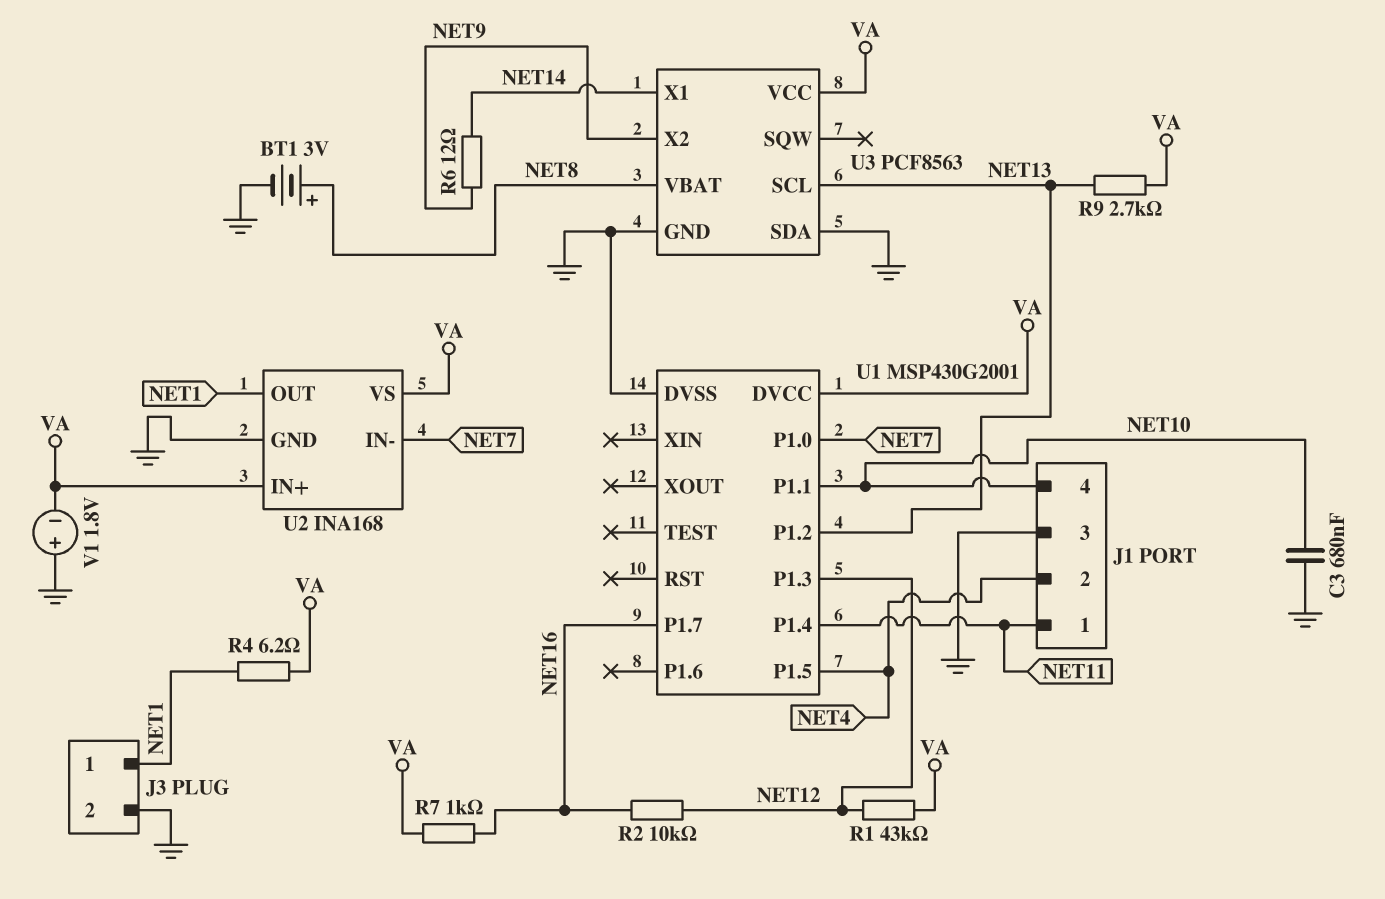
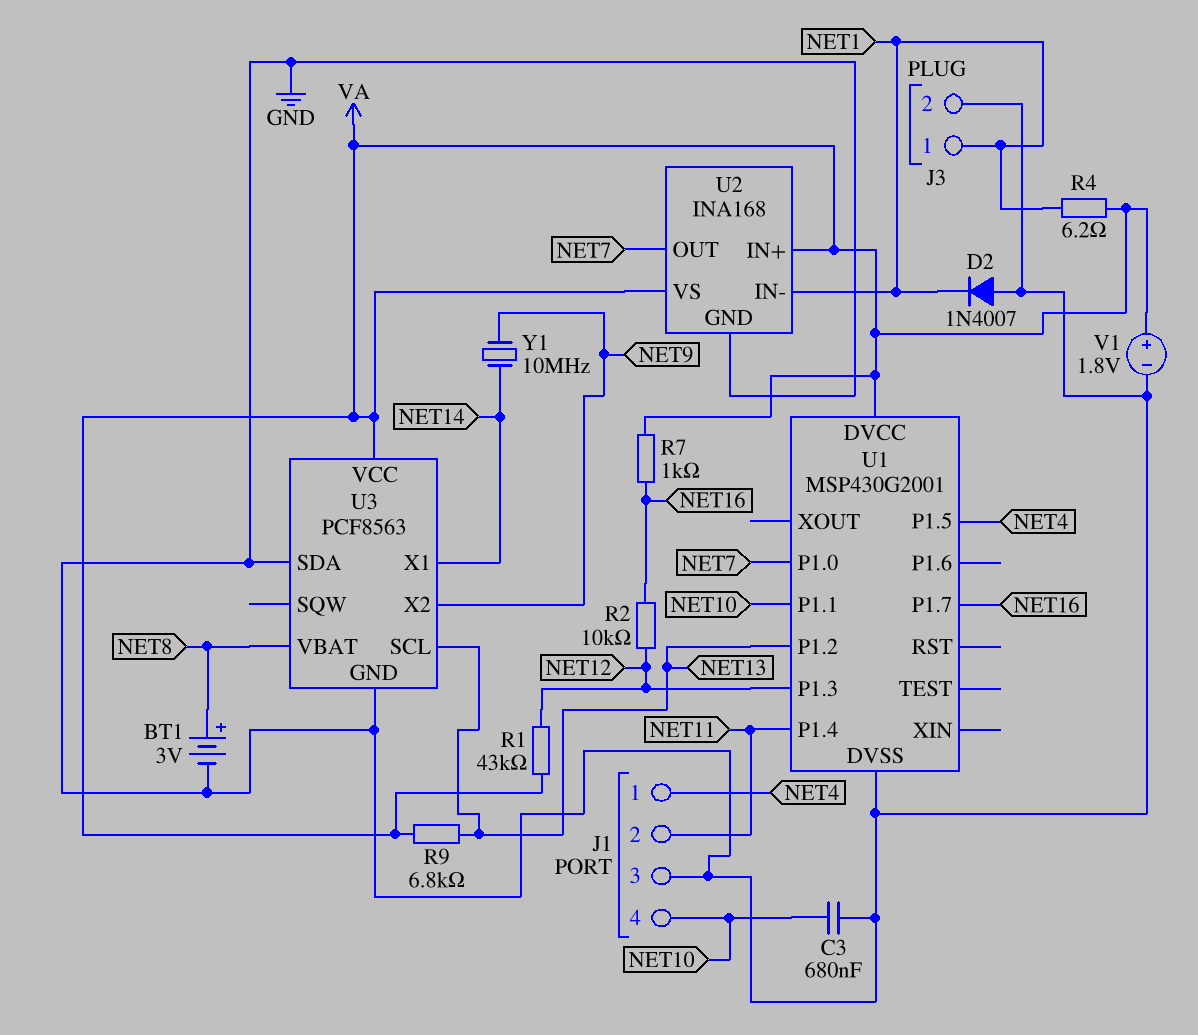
D2: none -> diode 1N4007 (A GND, K NET1)
J1 pin 1: NET11 -> NET4
J1 pin 2: NET4 -> NET11
R6: 12 (NET9, NET14) -> none
R9: 2.7k (NET13, VA) -> 6.8k (NET13, VA)
U2 pin IN-: NET7 -> NET1
U2 pin OUT: NET1 -> NET7
V1: 1.8V (plus GND, minus VA) -> 1.8V (plus VA, minus GND)
Y1: none -> 10MHz (NET9, NET14)

